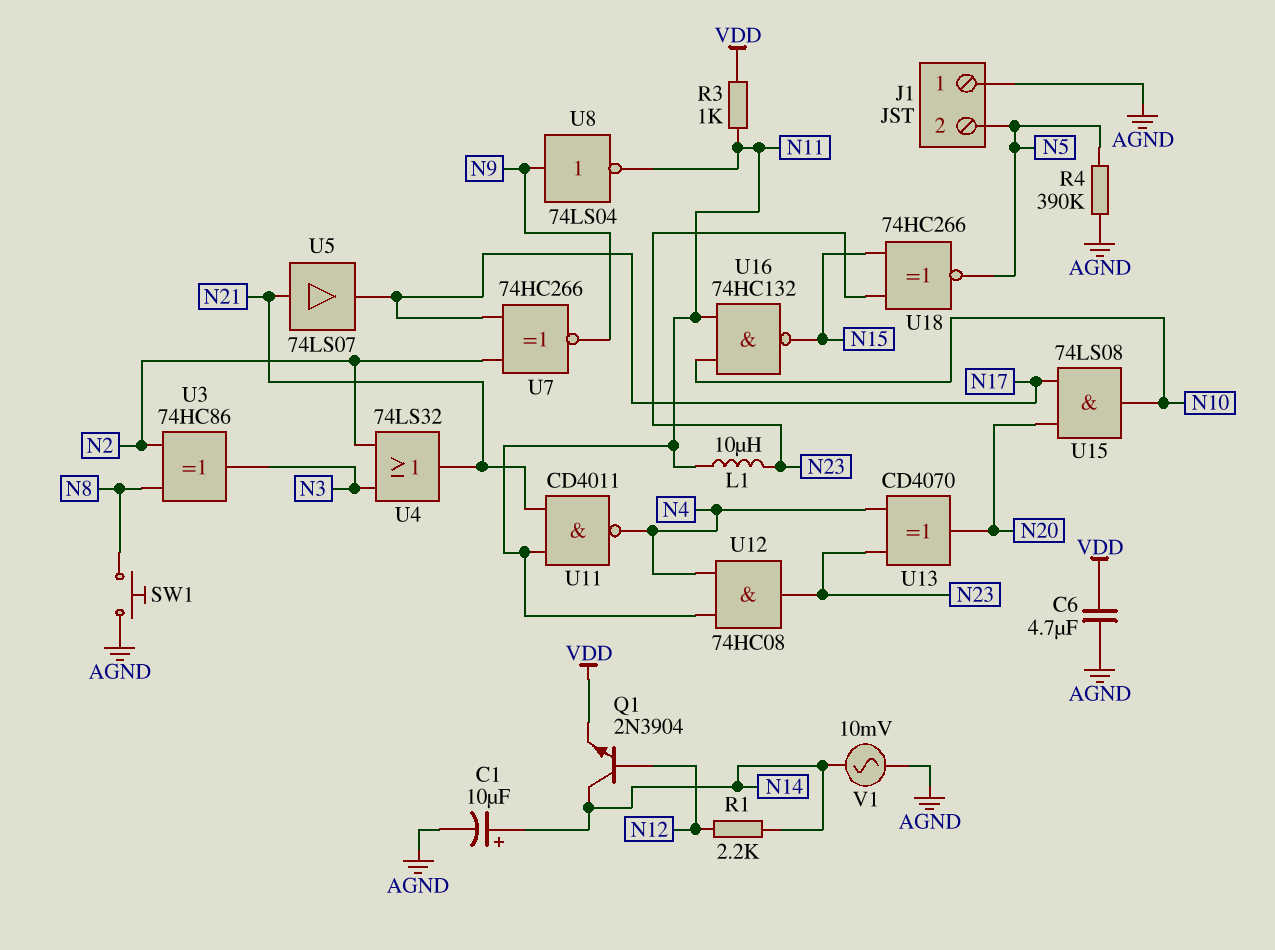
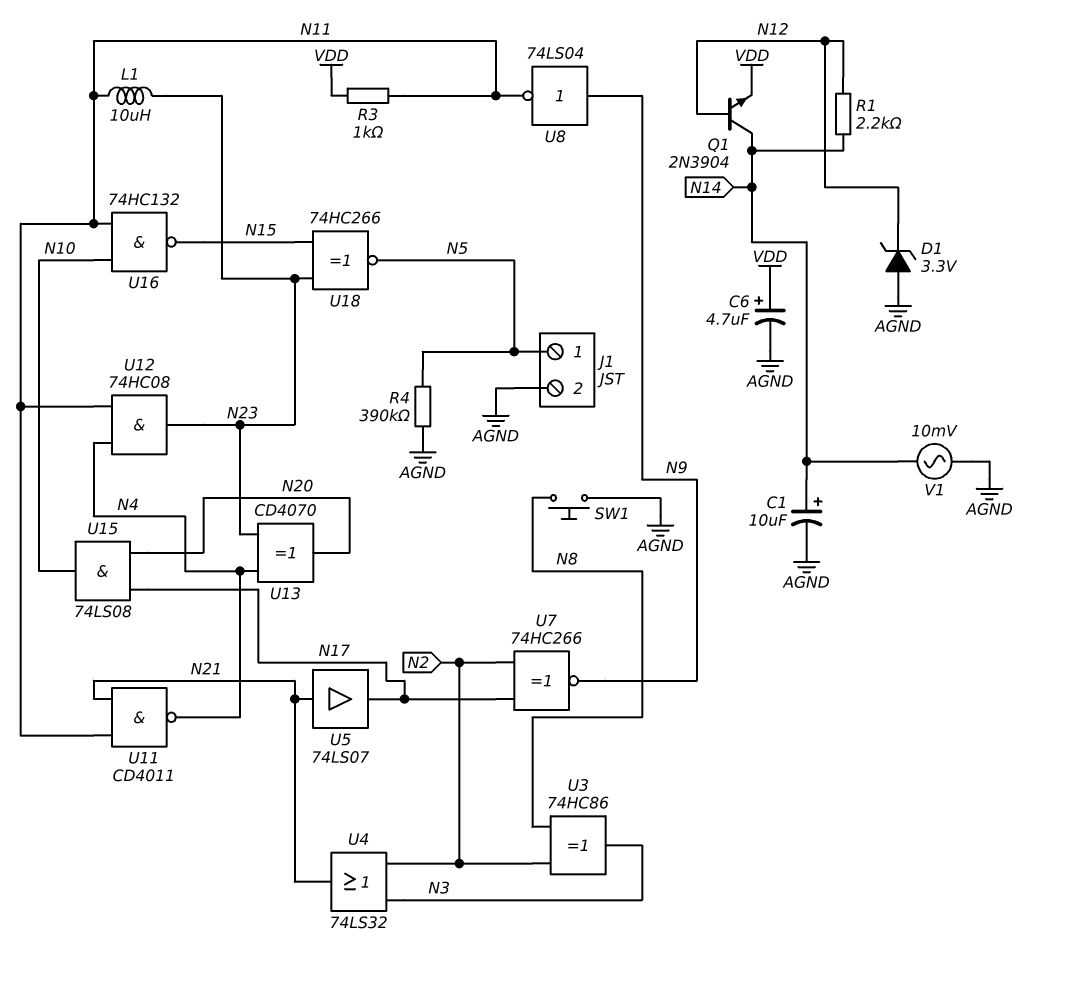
C6: 4.7uF (AGND, VDD) -> 4.7uF (plus VDD, minus AGND)
D1: none -> zener 3.3V (A AGND, K N12)
J1 pin 1: AGND -> N5
J1 pin 2: N5 -> AGND

